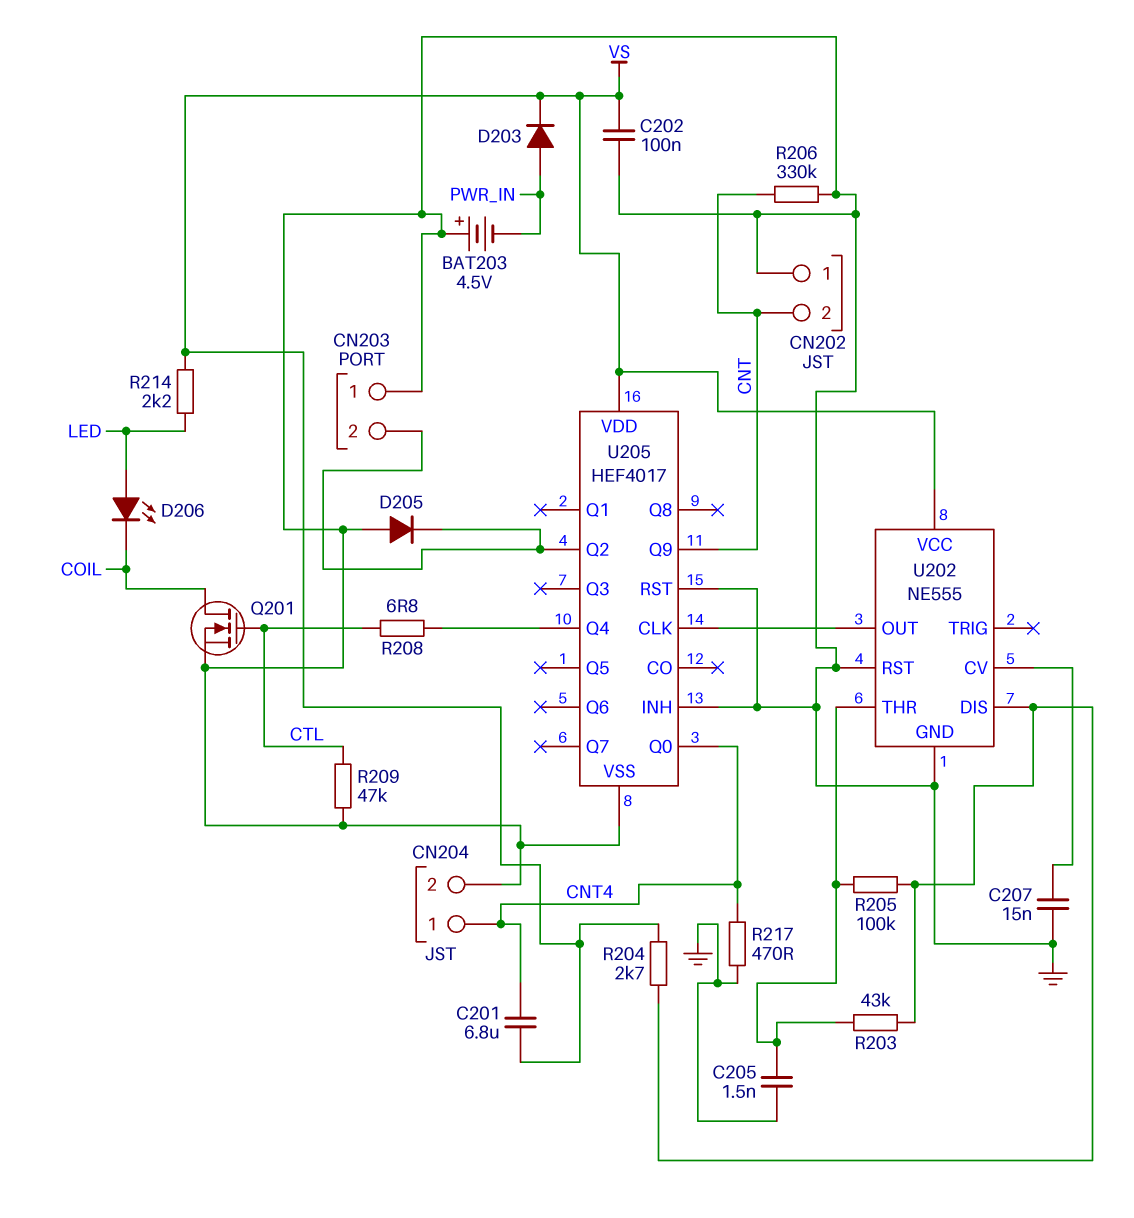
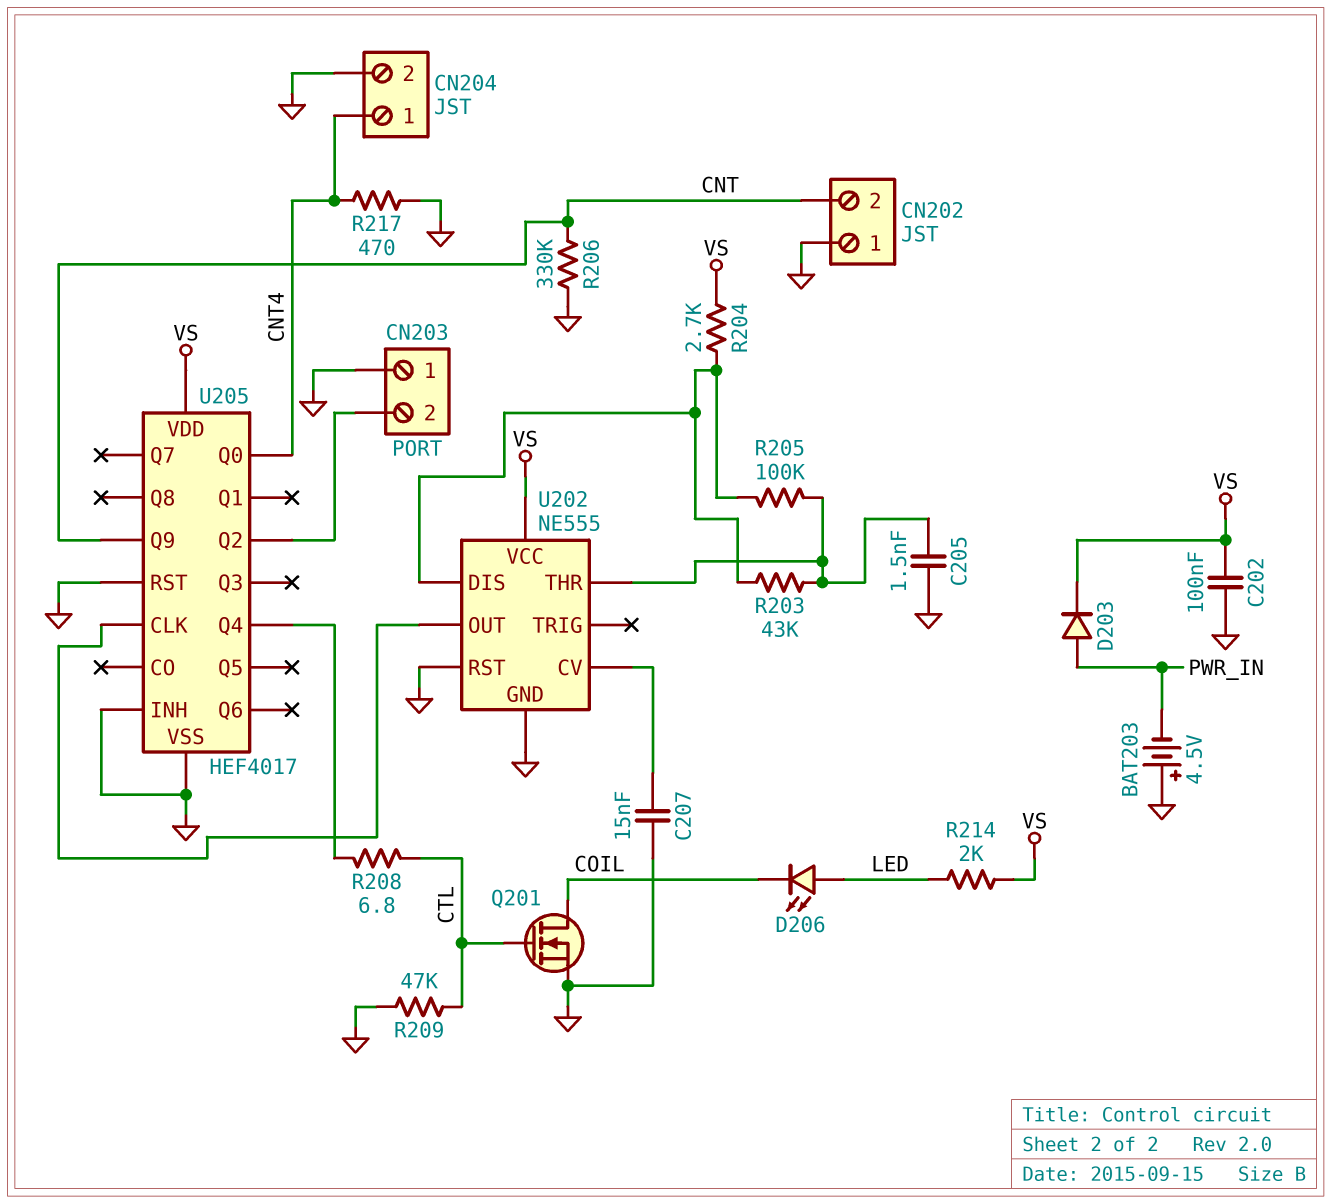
C201: 6.8uF (CNT4, VS) -> none
D205: diode (A GND, K CN203/2) -> none
R214: 2.2k (LED, VS) -> 2k (LED, VS)

